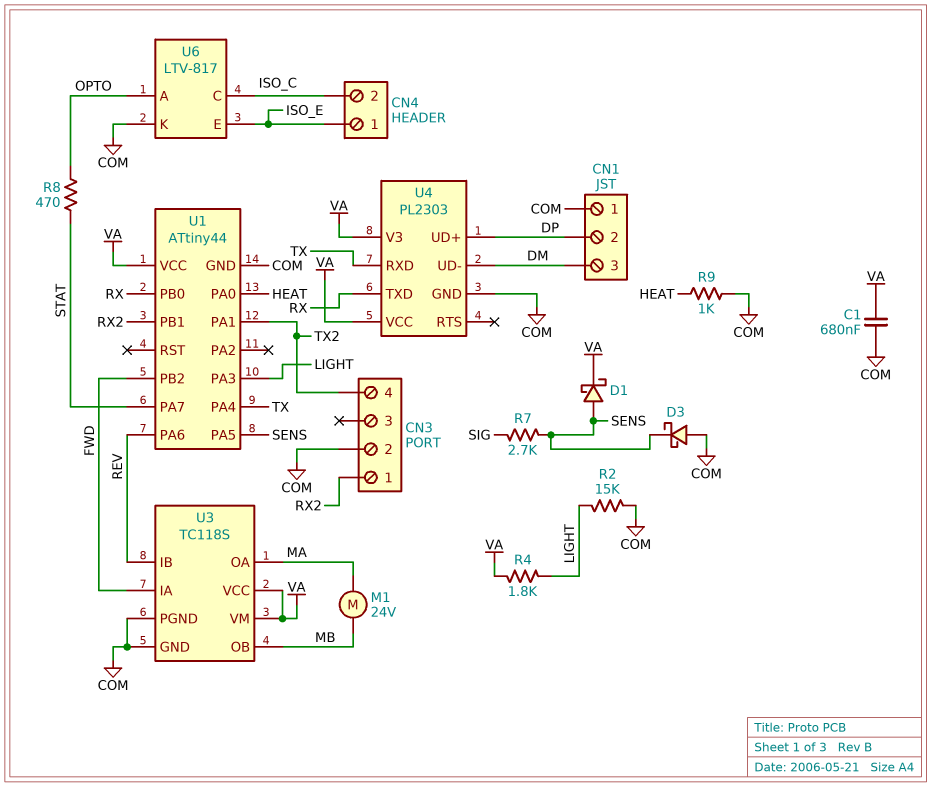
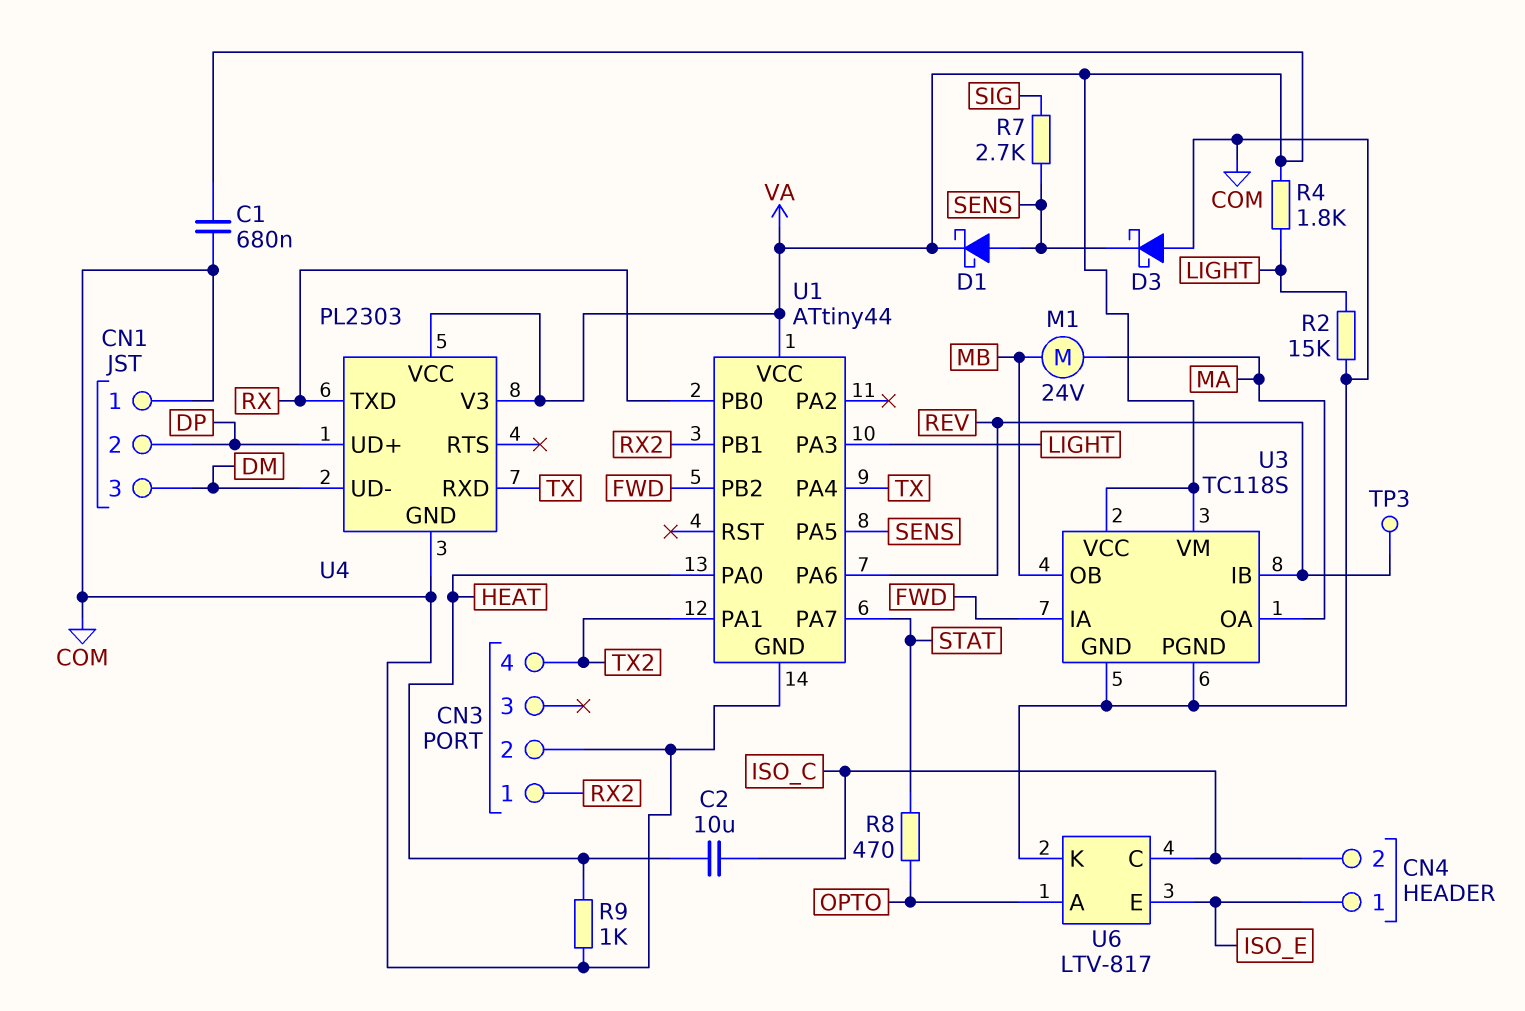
C2: none -> 10uF (HEAT, ISO_C)
TP3: none -> test point (REV)

